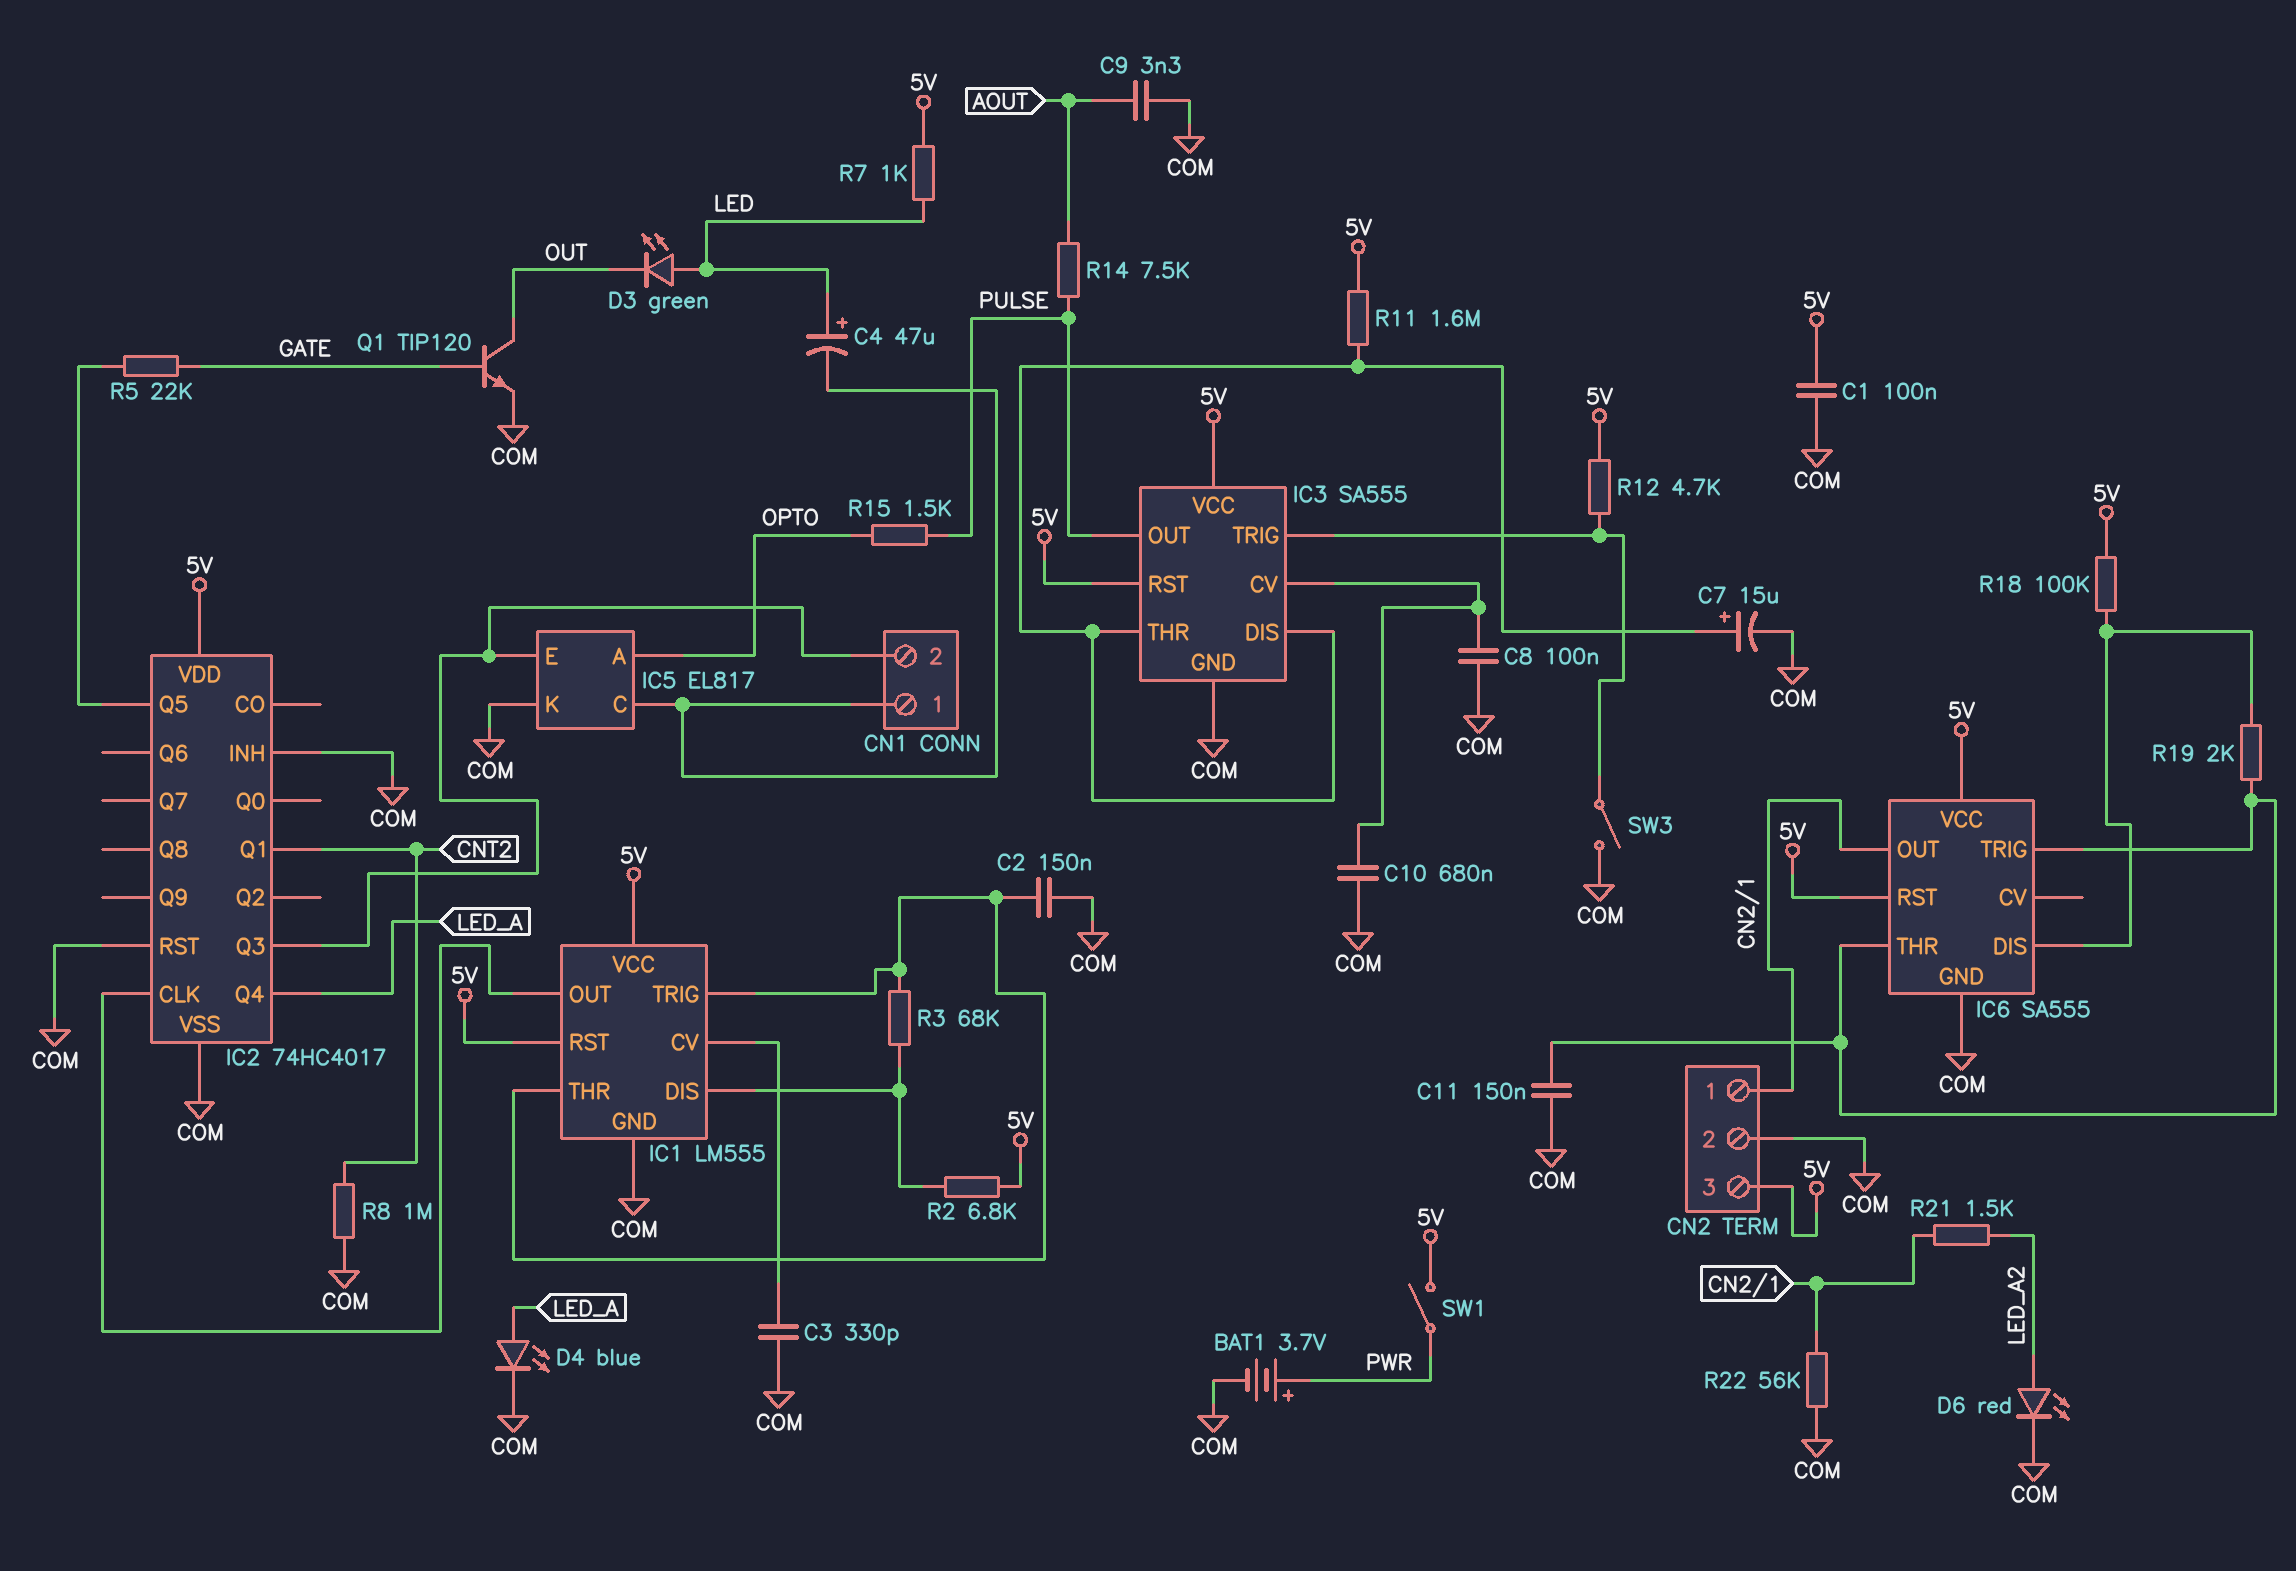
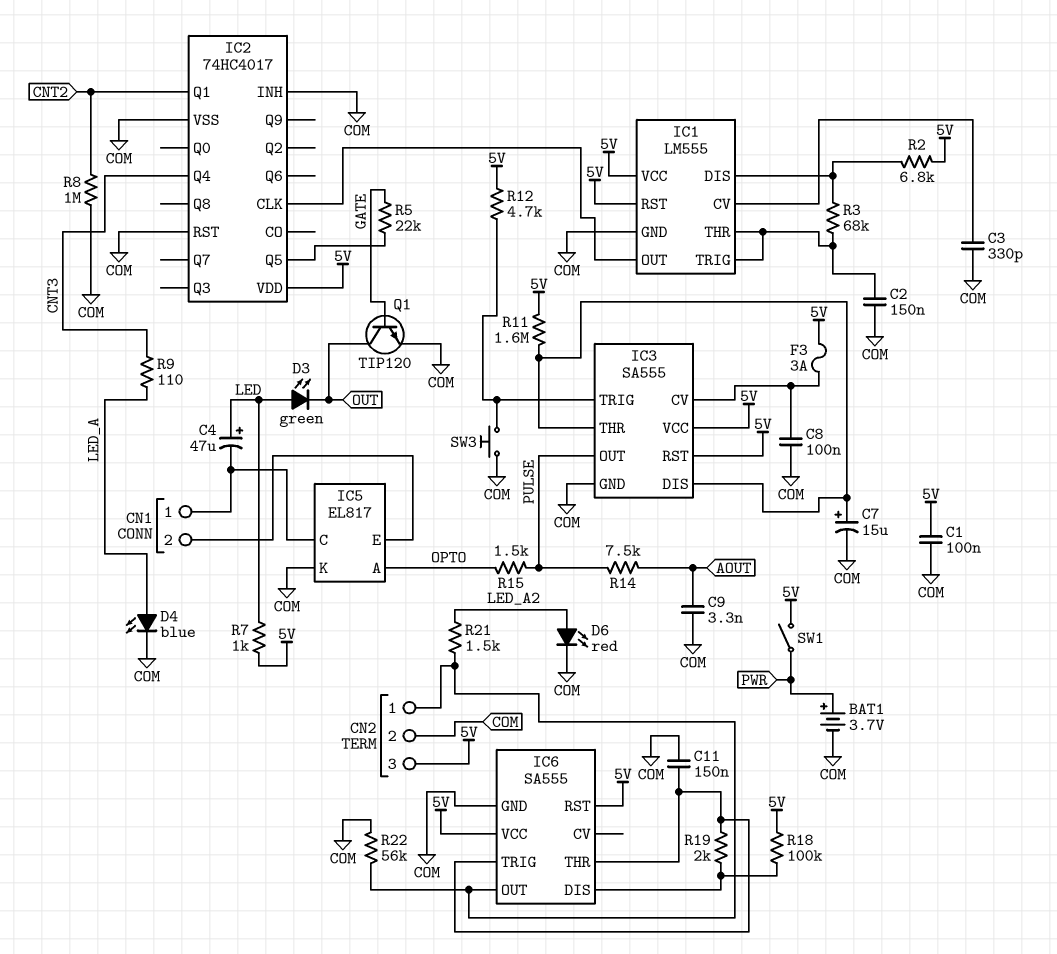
C10: 680nF (COM, IC3/CV) -> none
F3: none -> 3A (5V, IC3/CV)
IC2 pin Q3: CN1/2 -> none
IC2 pin Q4: LED_A -> CNT3
R9: none -> 110 (CNT3, LED_A)
SW3: switch (COM, IC3/TRIG) -> button (COM, IC3/TRIG)

